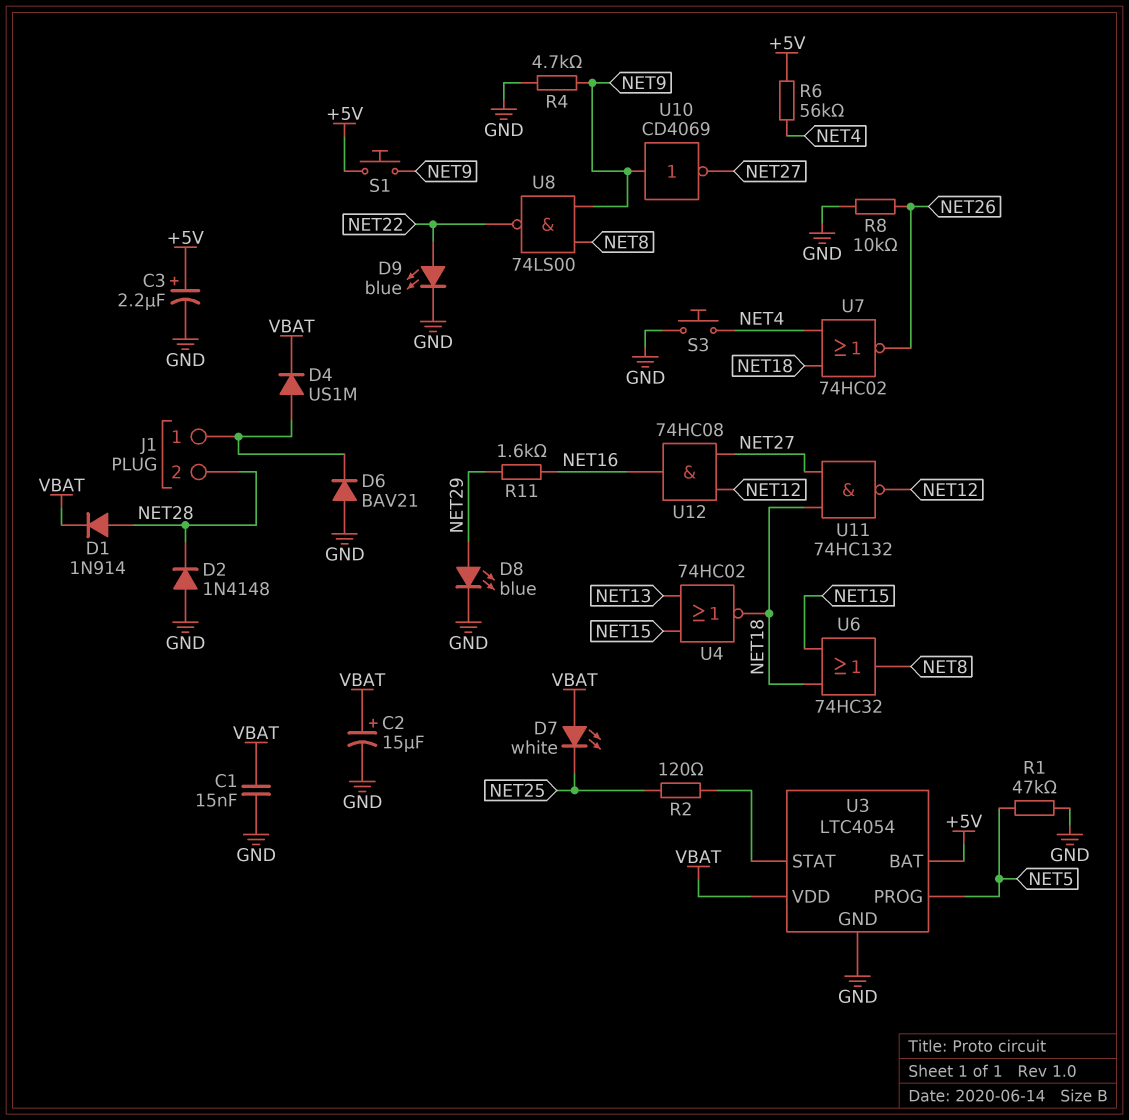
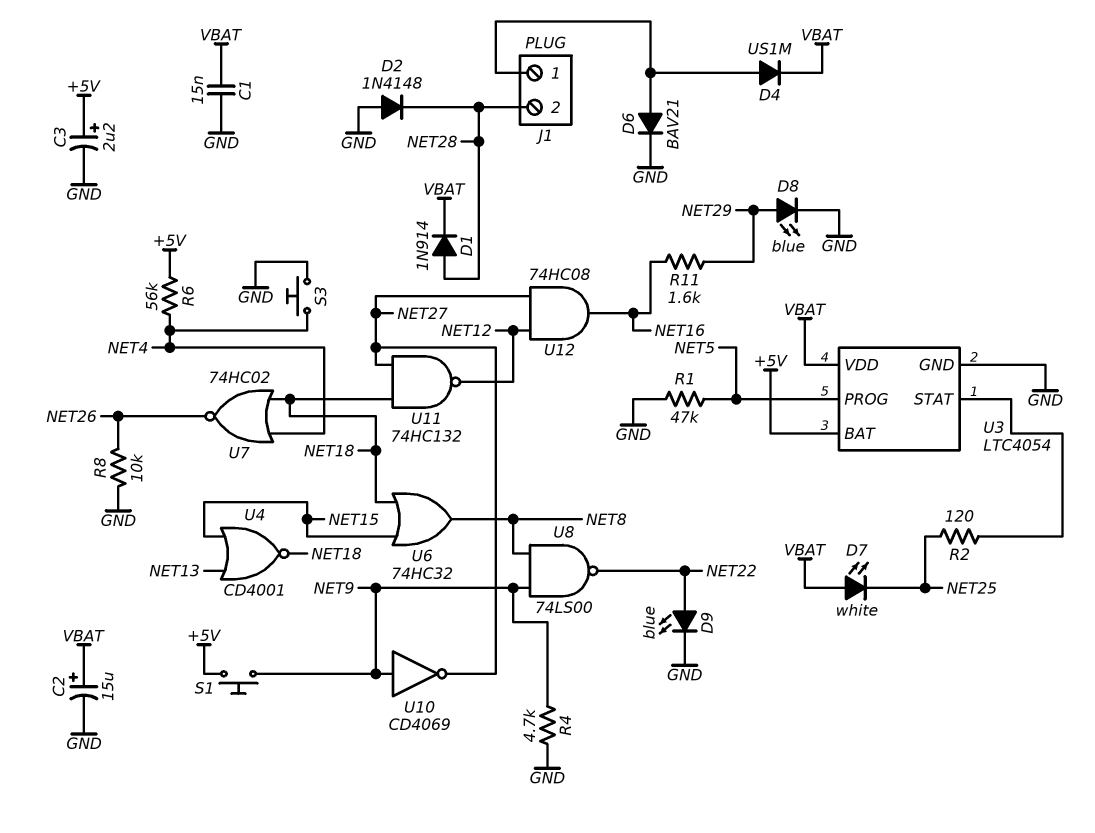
D6: diode BAV21 (A GND, K J1/1) -> diode BAV21 (A J1/1, K GND)
U4: NOR 74HC02 (in NET13, in NET15, out NET18) -> NOR CD4001 (in NET13, in NET15, out NET18)

